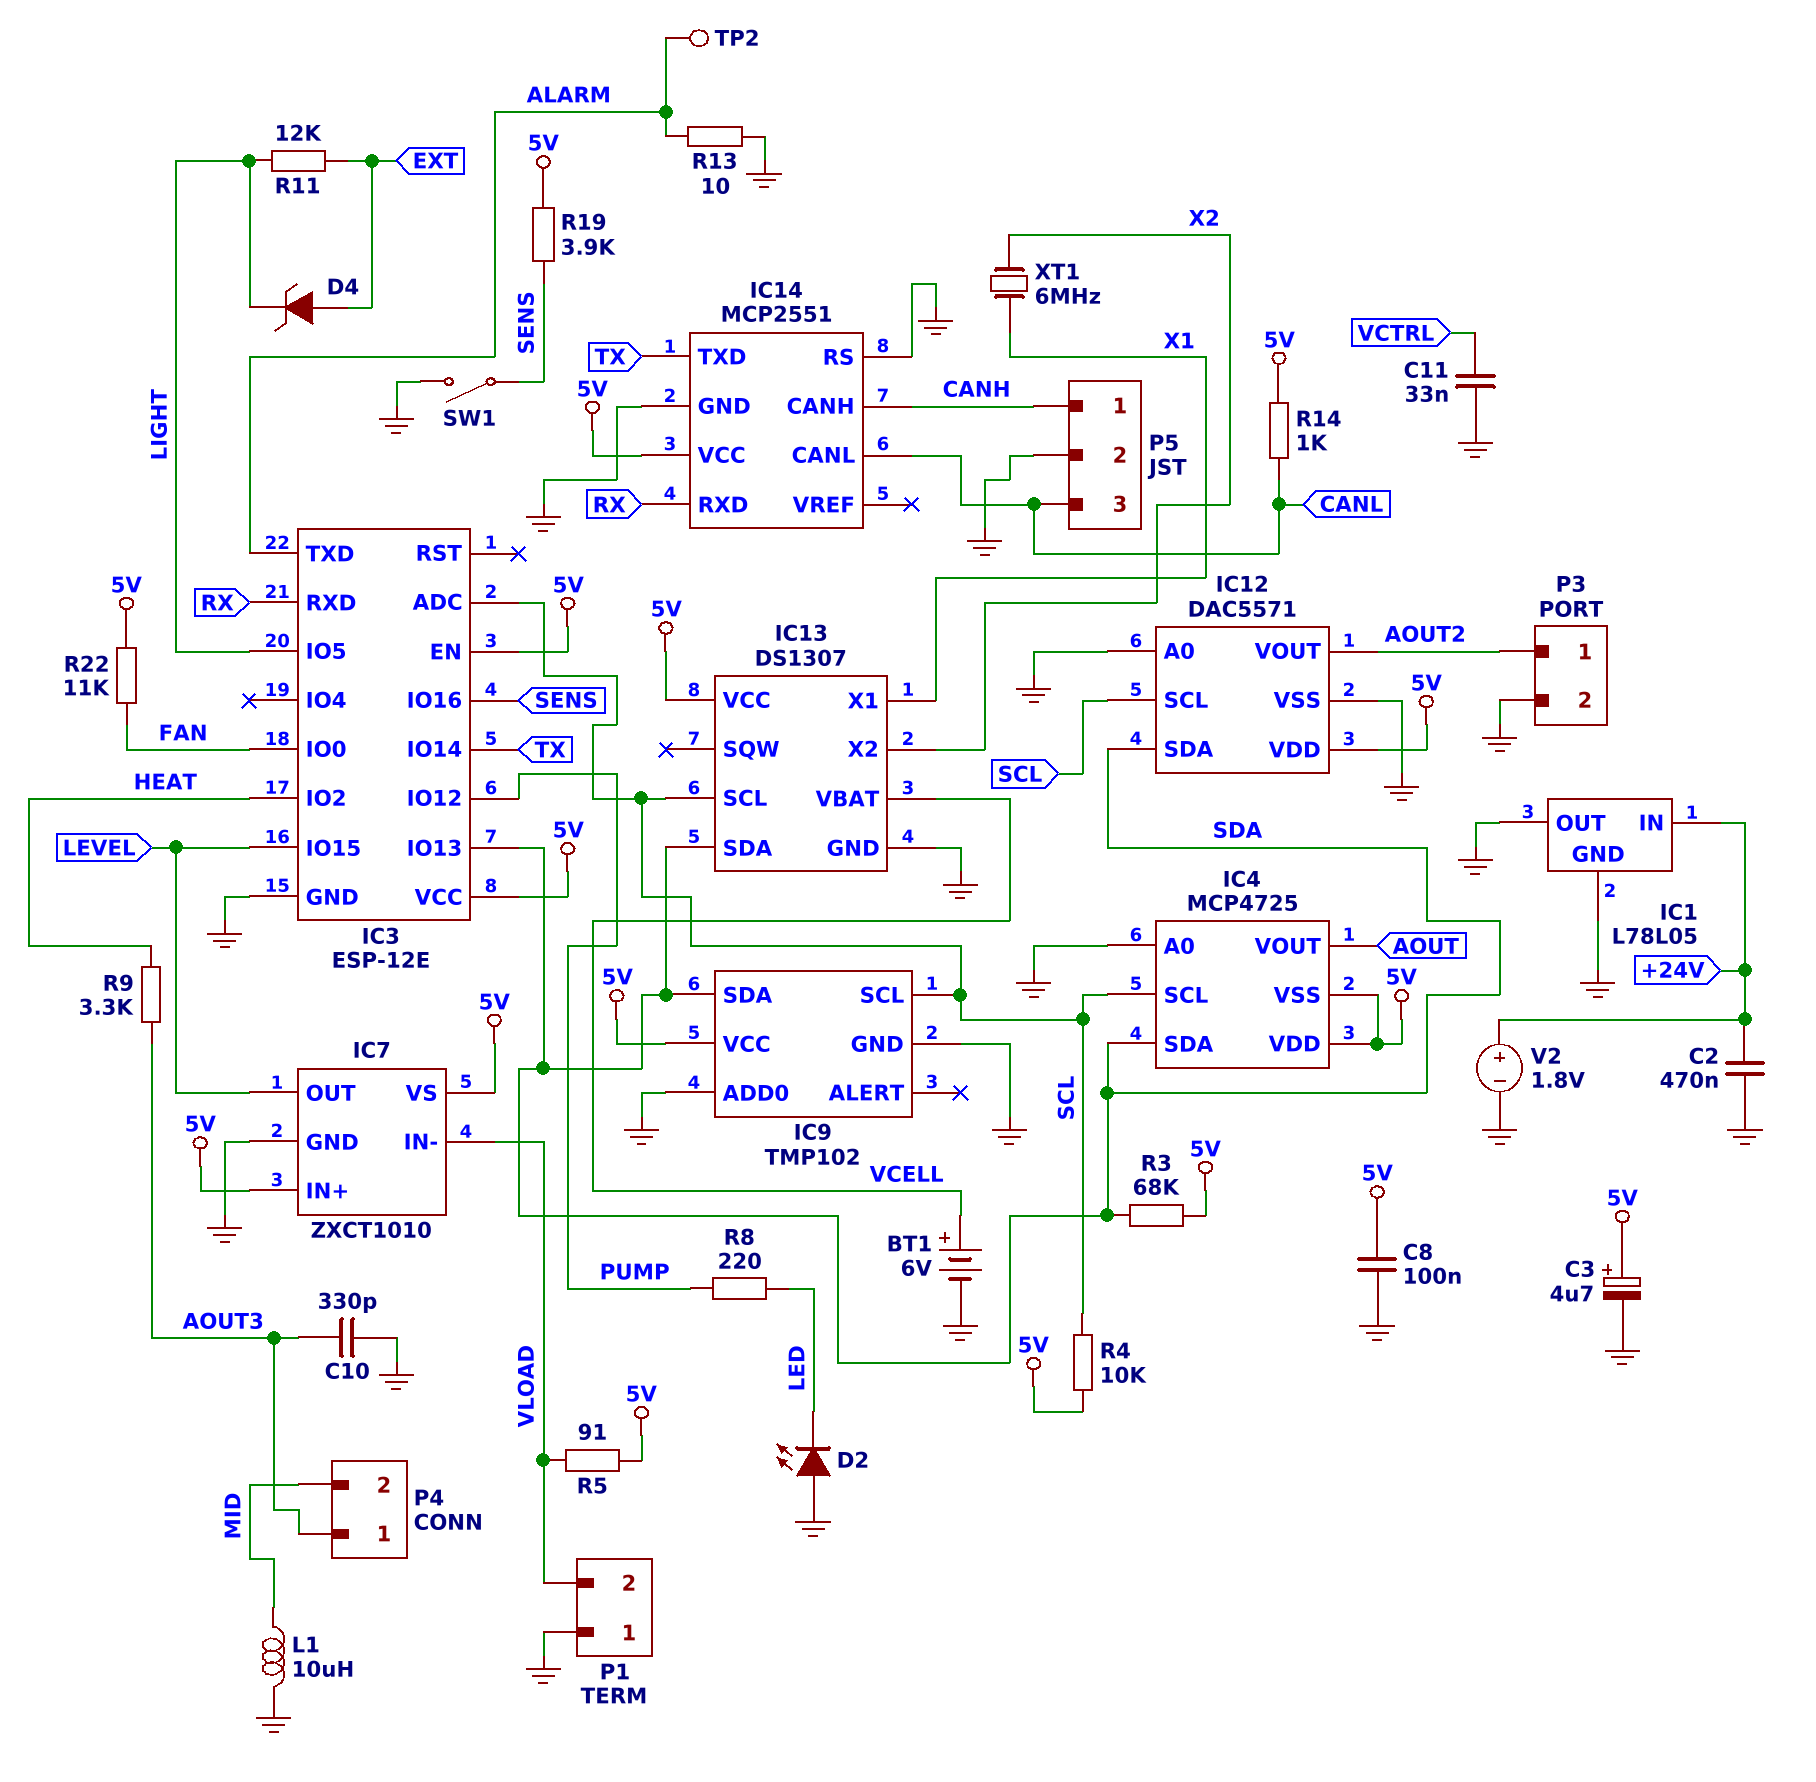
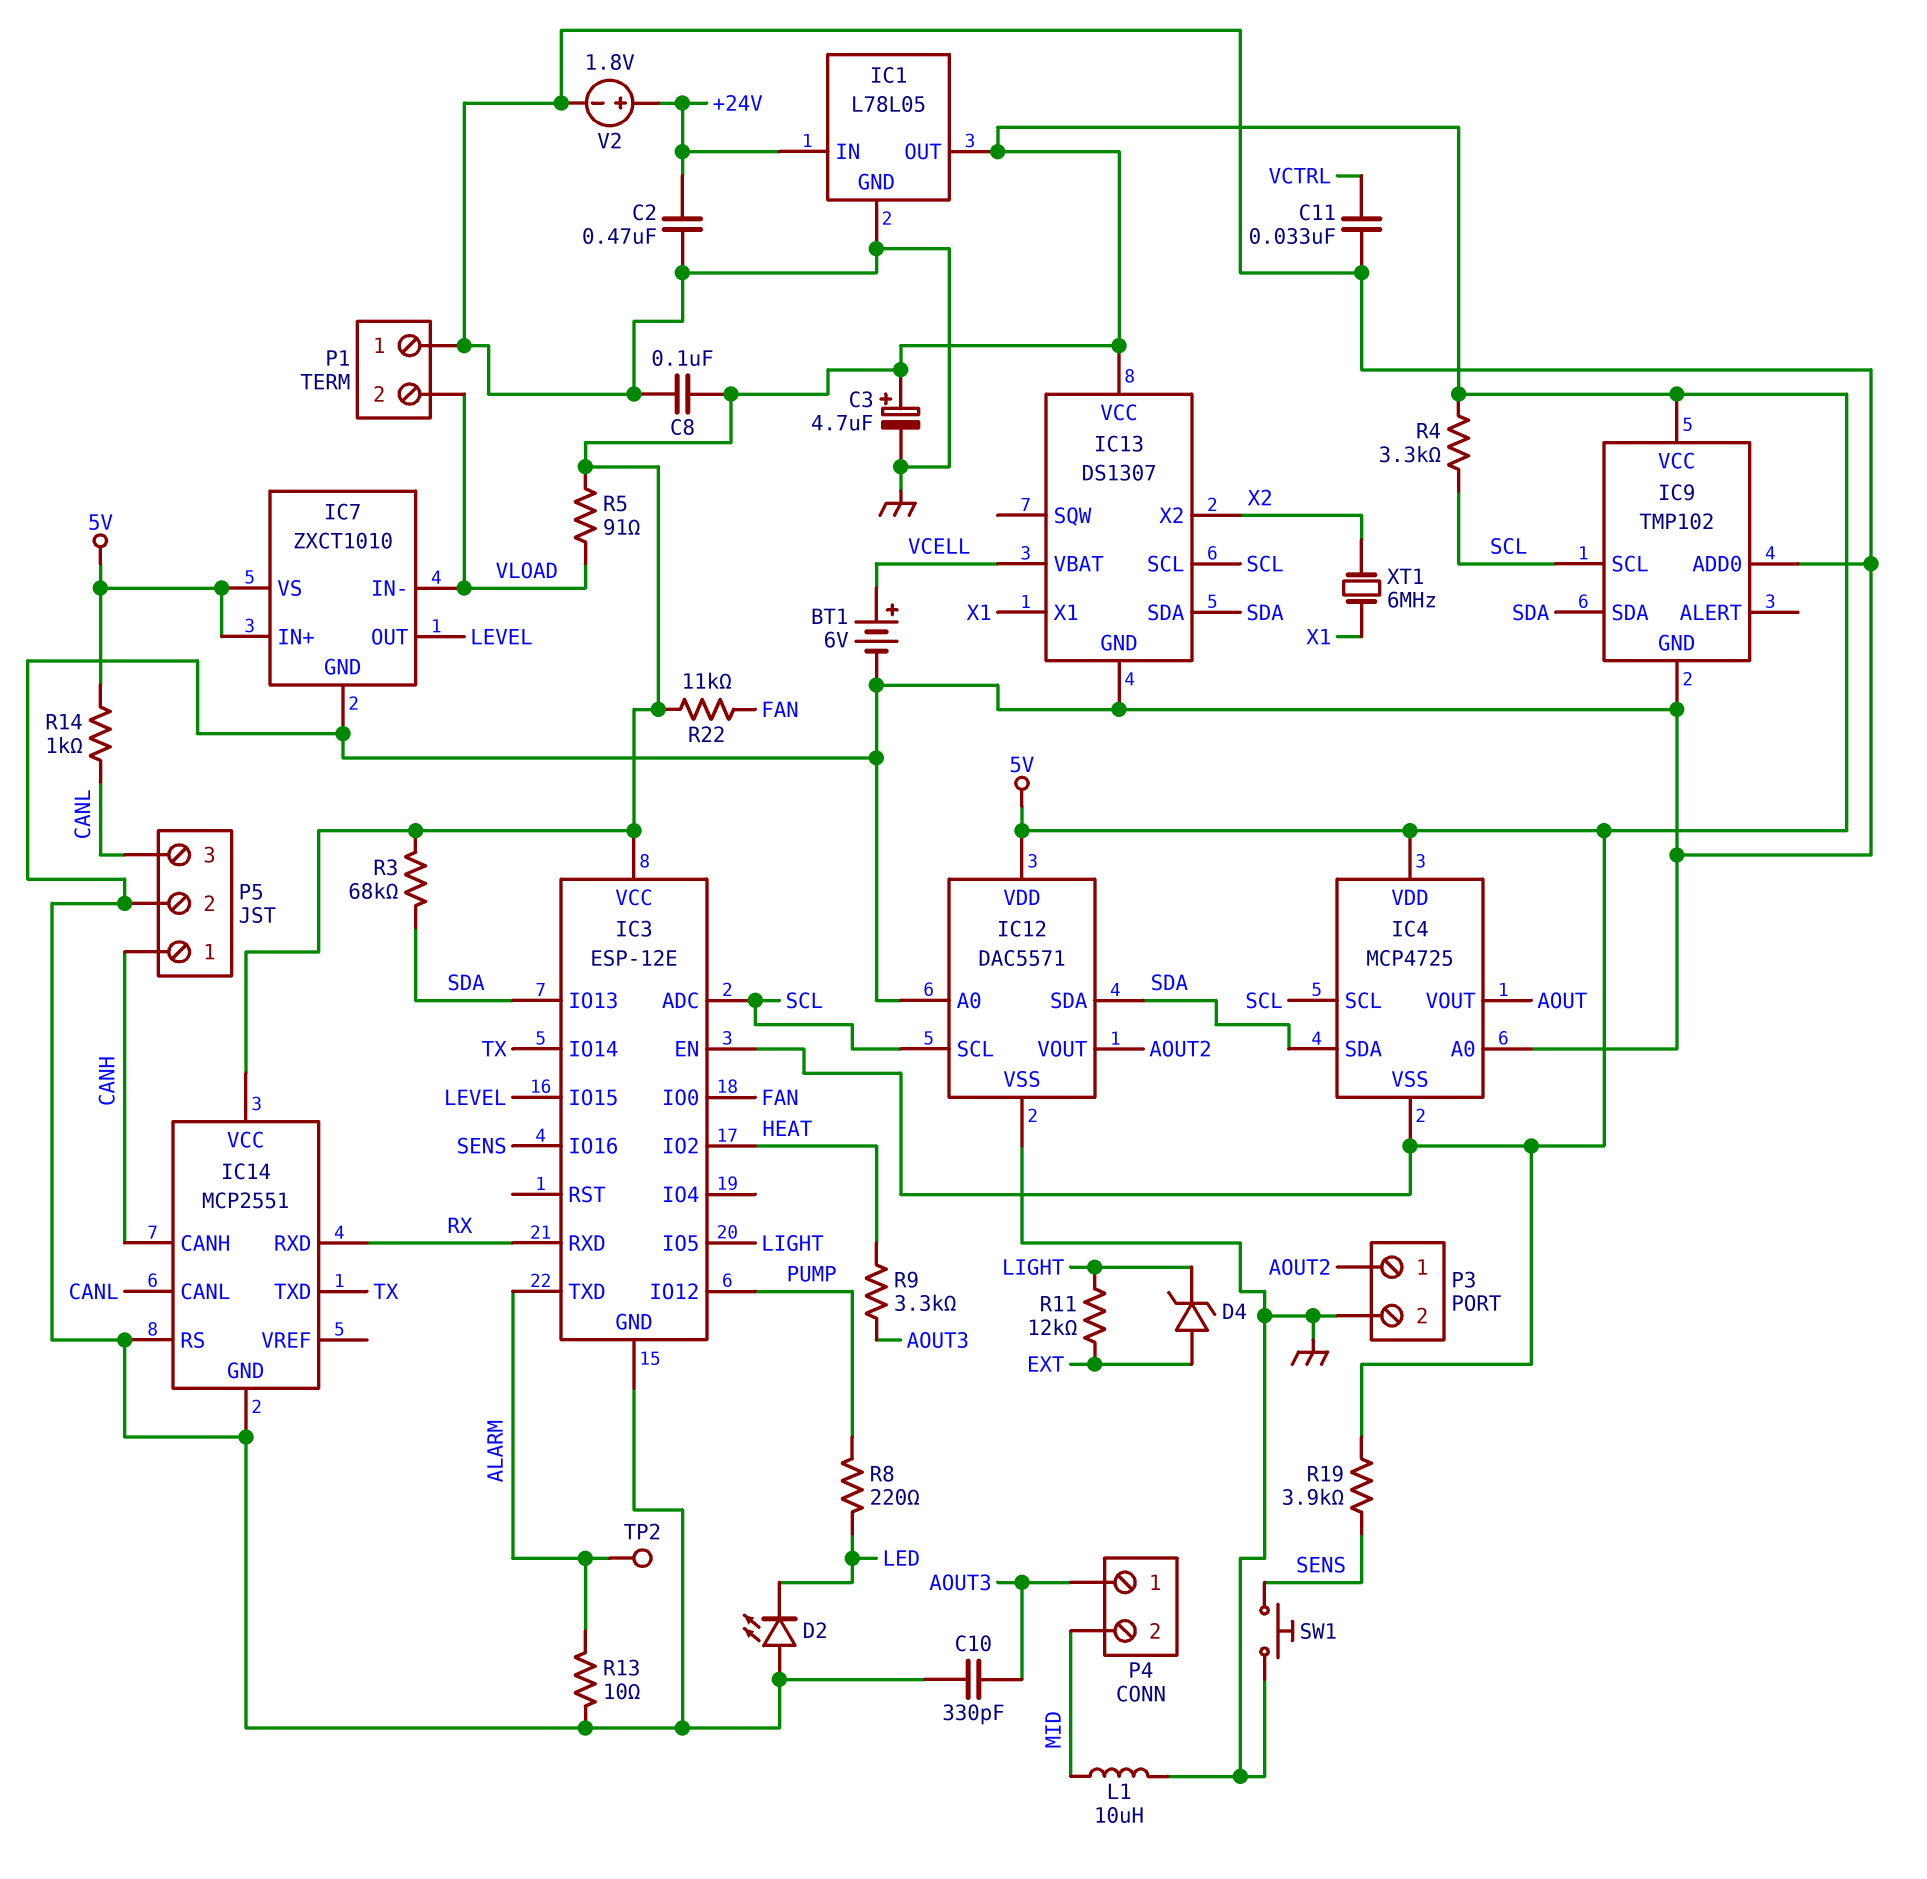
IC1 pin OUT: GND -> 5V
R4: 10k (5V, SCL) -> 3.3k (5V, SCL)
SW1: switch (GND, SENS) -> button (GND, SENS)

